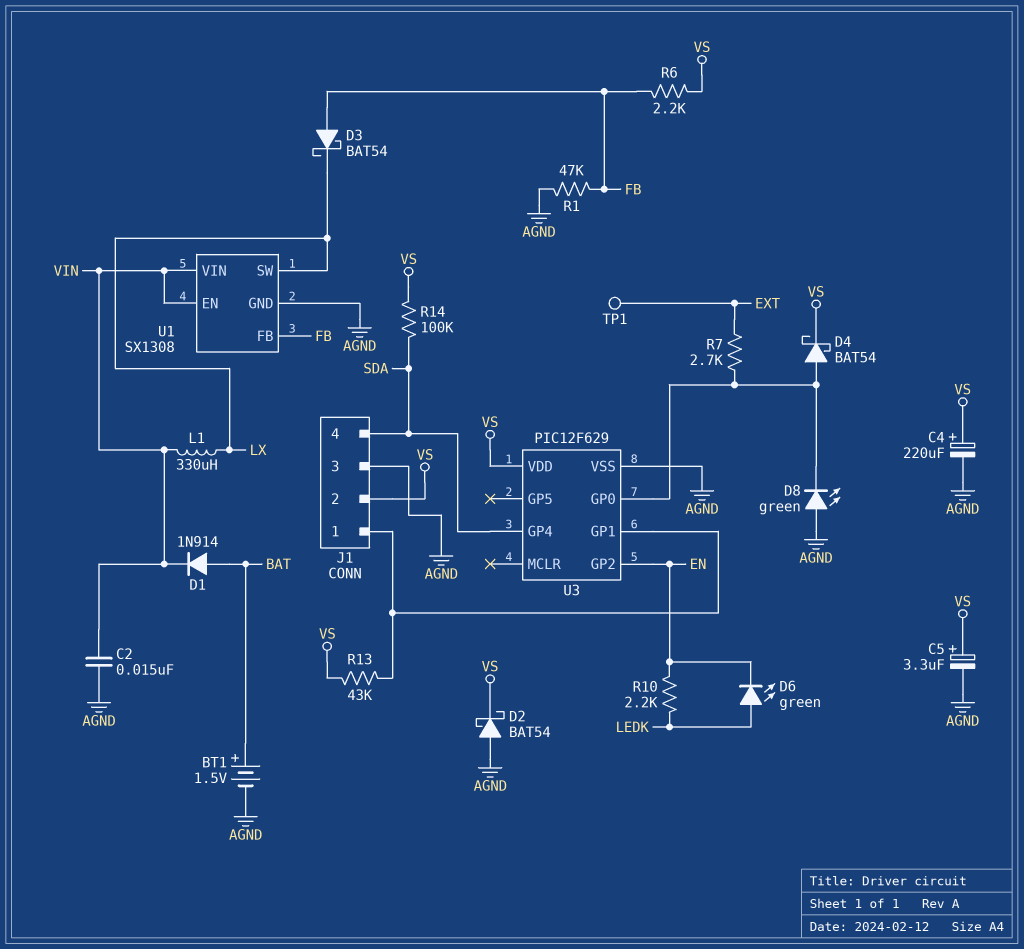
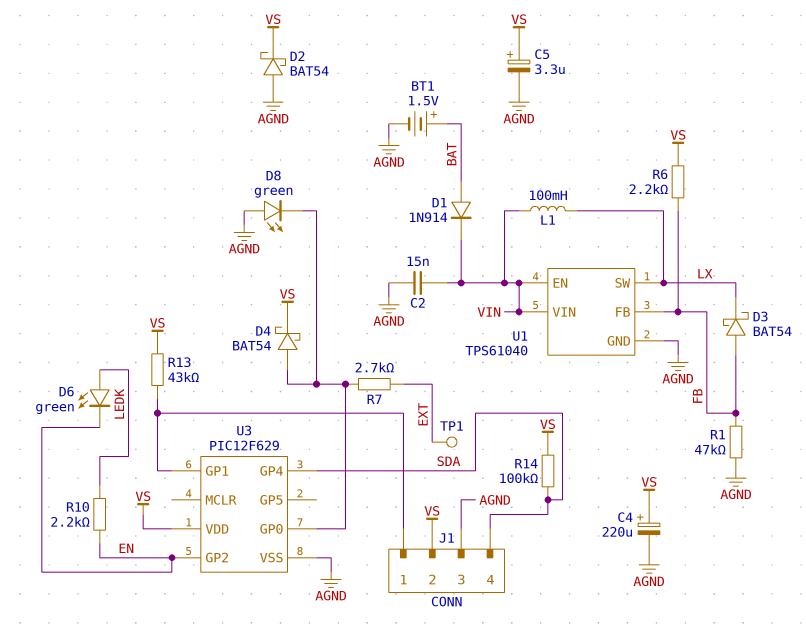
L1: 330uH (LX, VIN) -> 100mH (LX, VIN)
U1: SX1308 -> TPS61040

